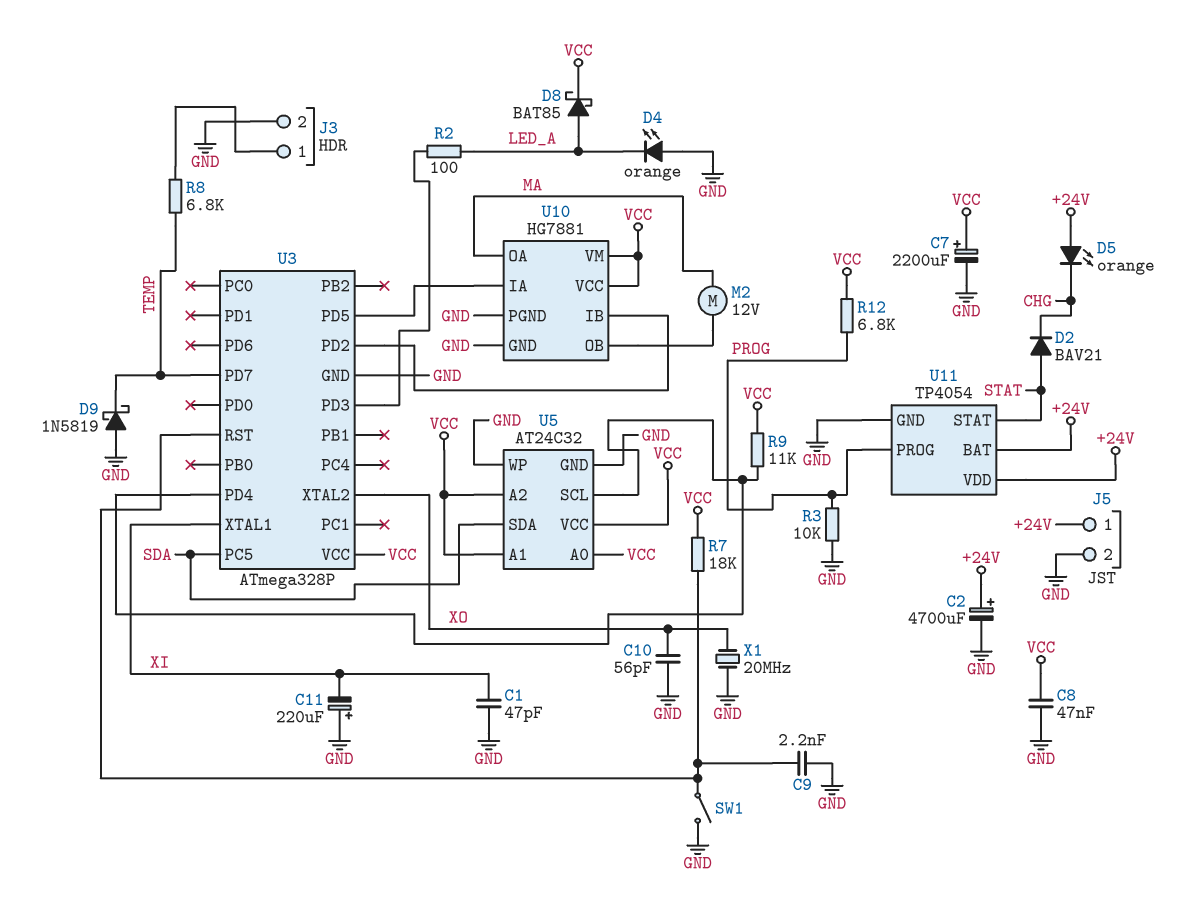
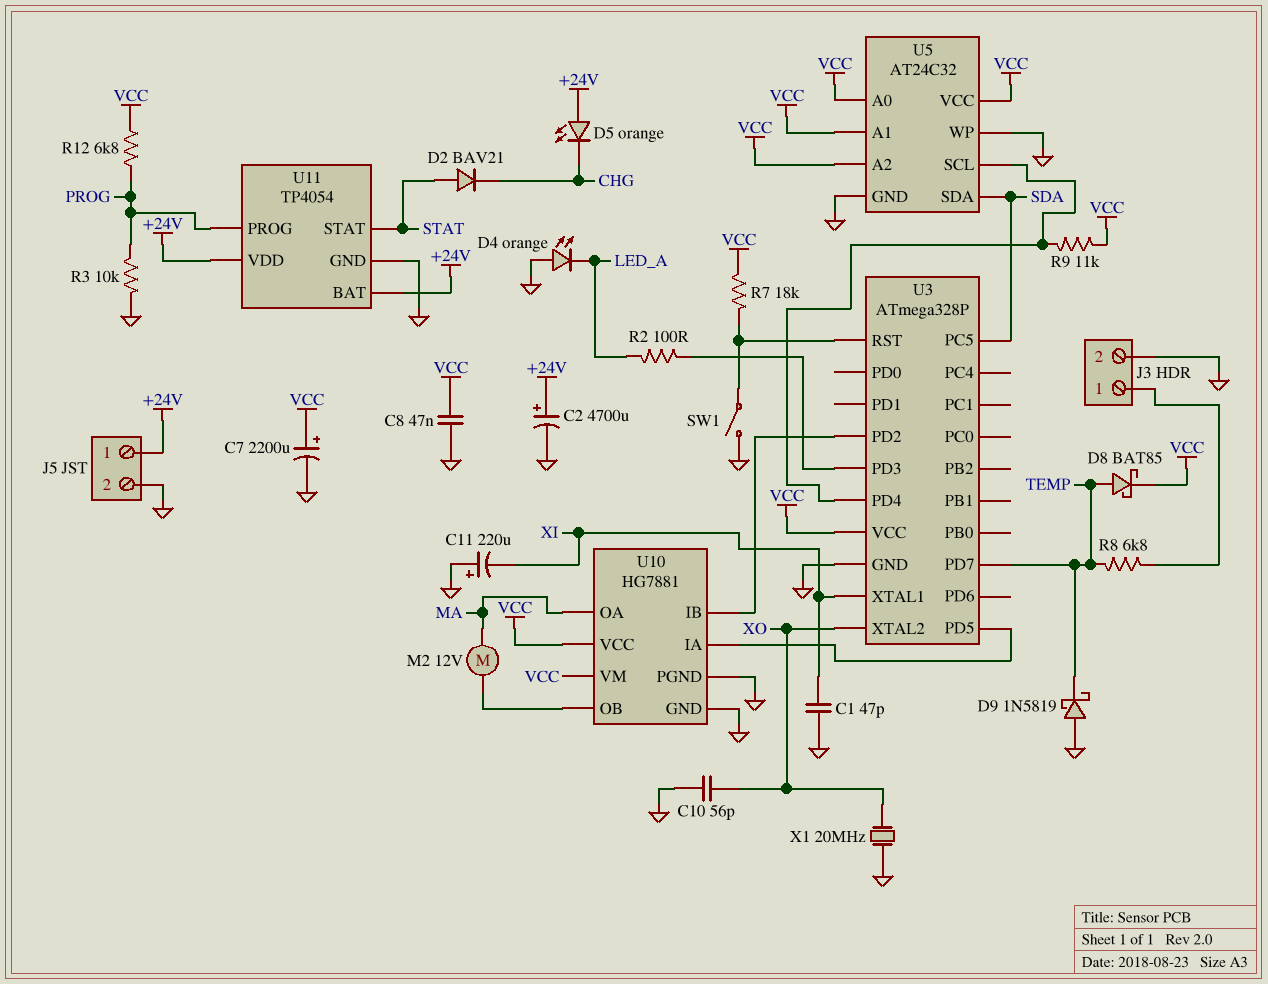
C9: 2.2nF (GND, U3/RST) -> none
D8: schottky BAT85 (A LED_A, K VCC) -> schottky BAT85 (A TEMP, K VCC)

